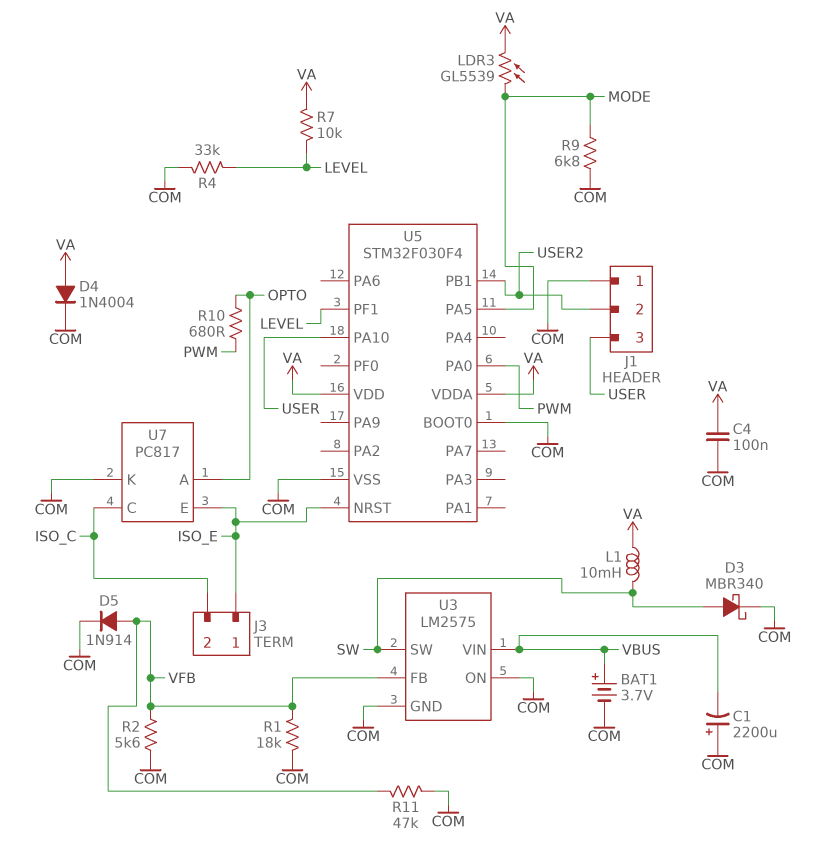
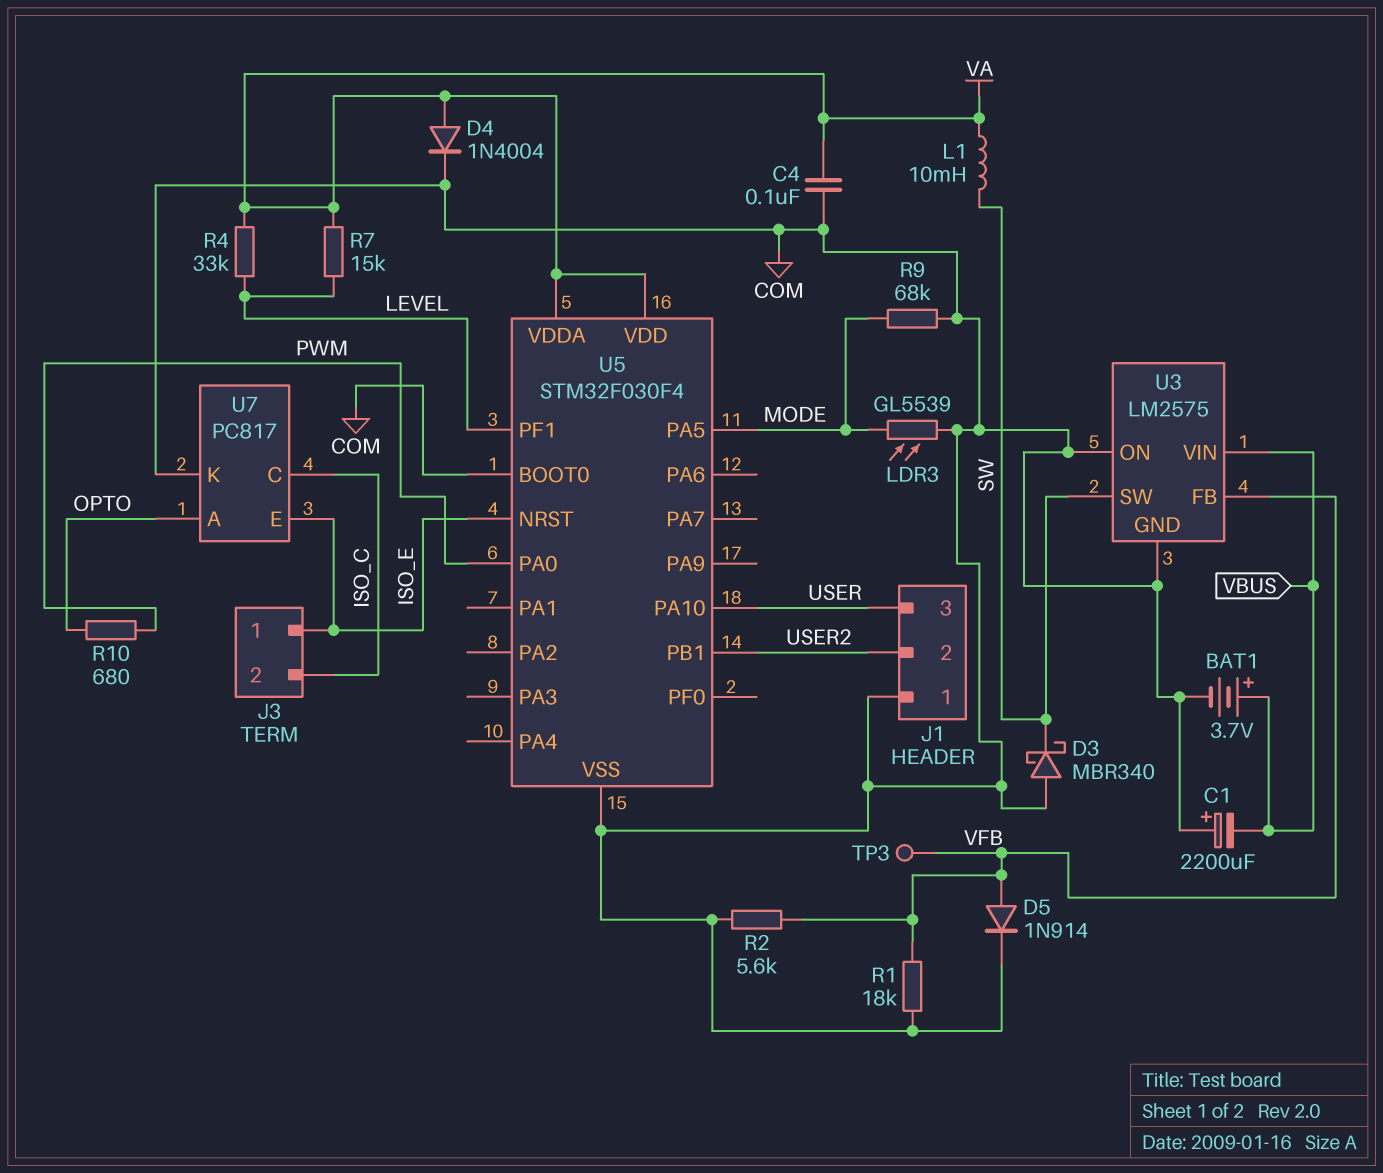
D3: schottky MBR340 (A SW, K COM) -> schottky MBR340 (A COM, K SW)
LDR3: GL5539 (MODE, VA) -> GL5539 (COM, MODE)
R4: 33k (COM, LEVEL) -> 33k (LEVEL, VA)
R7: 10k (LEVEL, VA) -> 15k (LEVEL, VA)
R9: 6.8k (COM, MODE) -> 68k (COM, MODE)
R11: 47k (COM, VFB) -> none
TP3: none -> test point (VFB)

